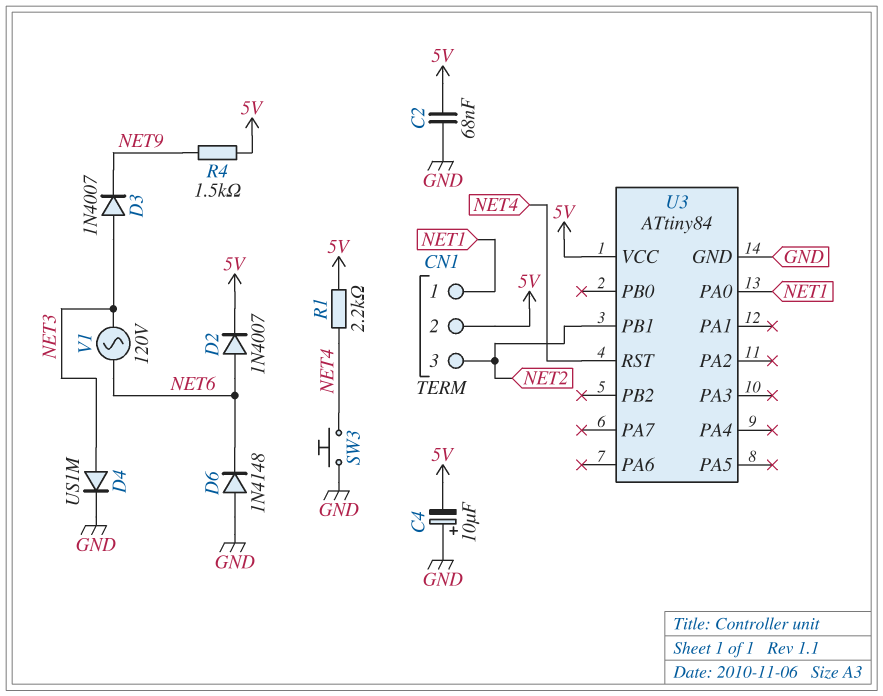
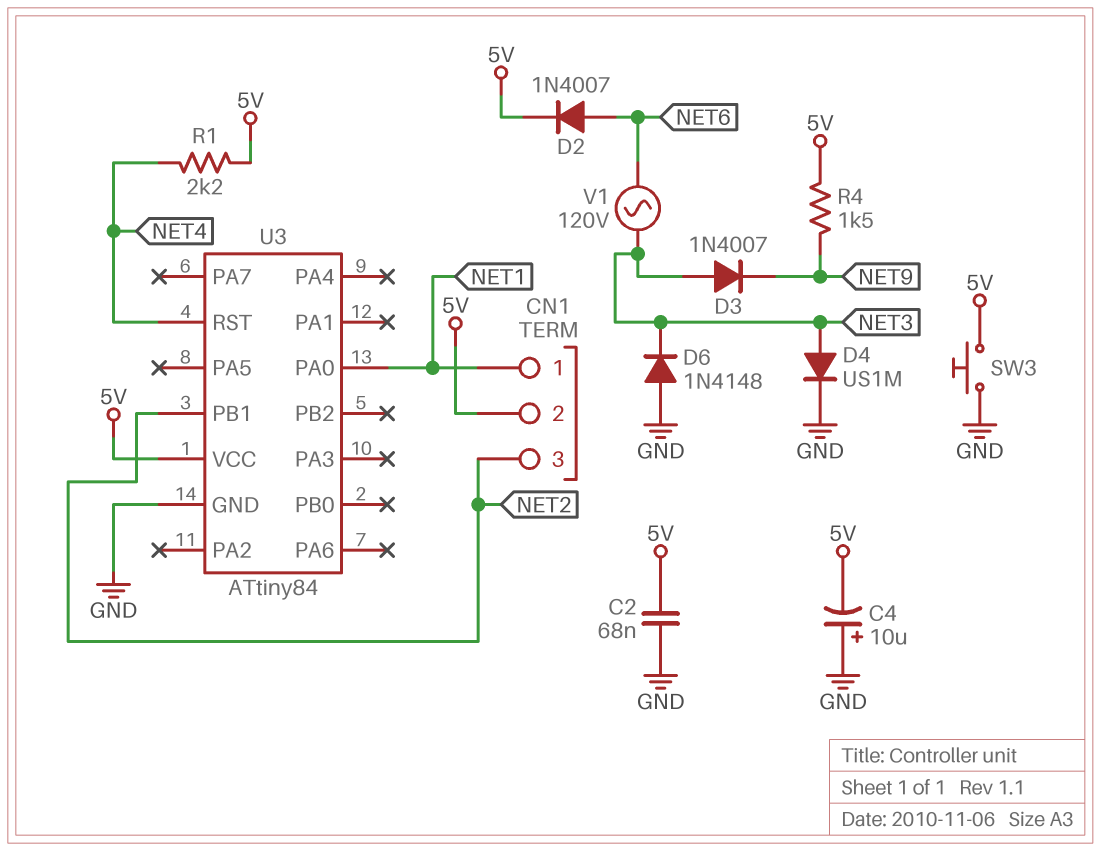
D6: diode 1N4148 (A GND, K NET6) -> diode 1N4148 (A GND, K NET3)
SW3: button (GND, NET4) -> button (5V, GND)

